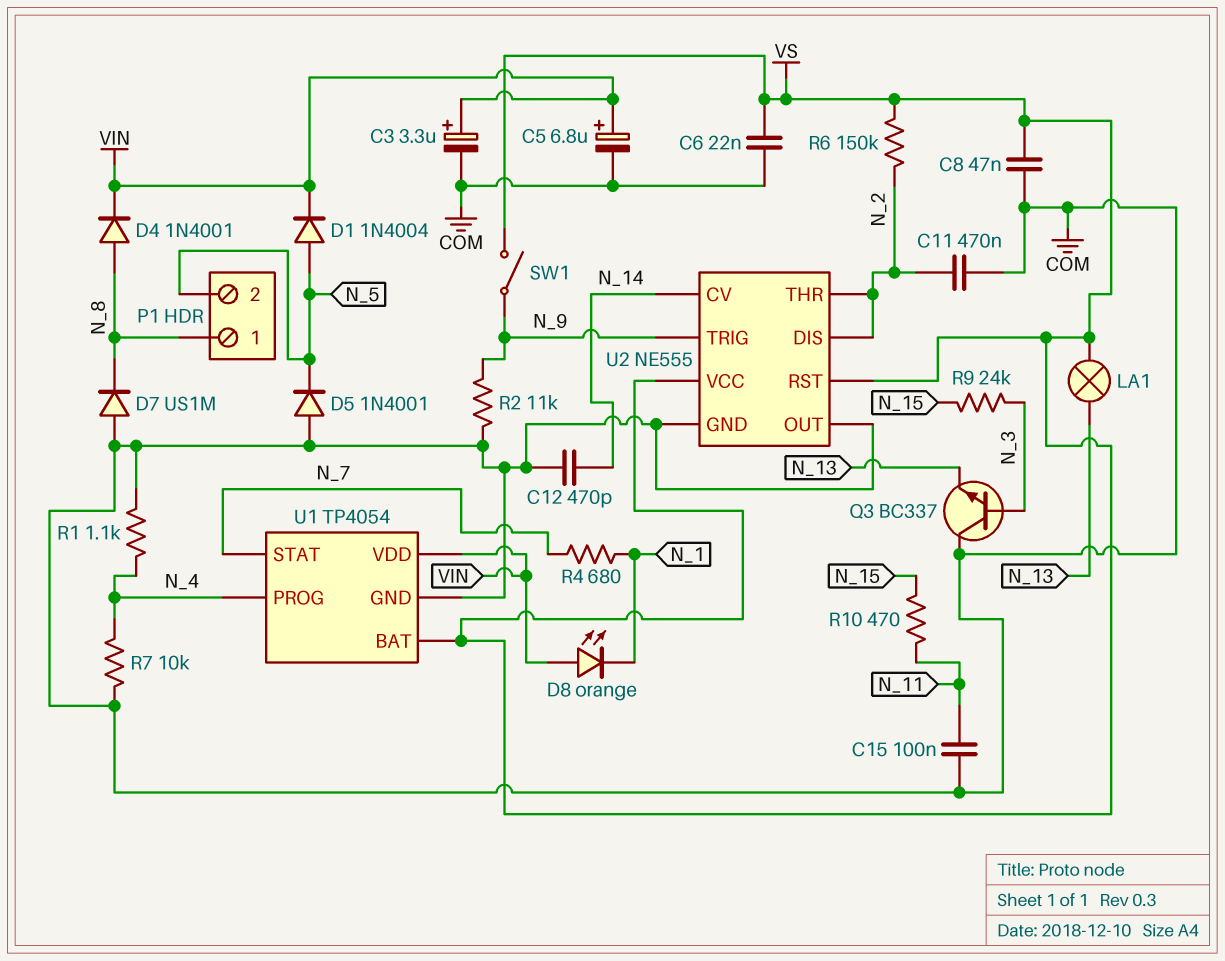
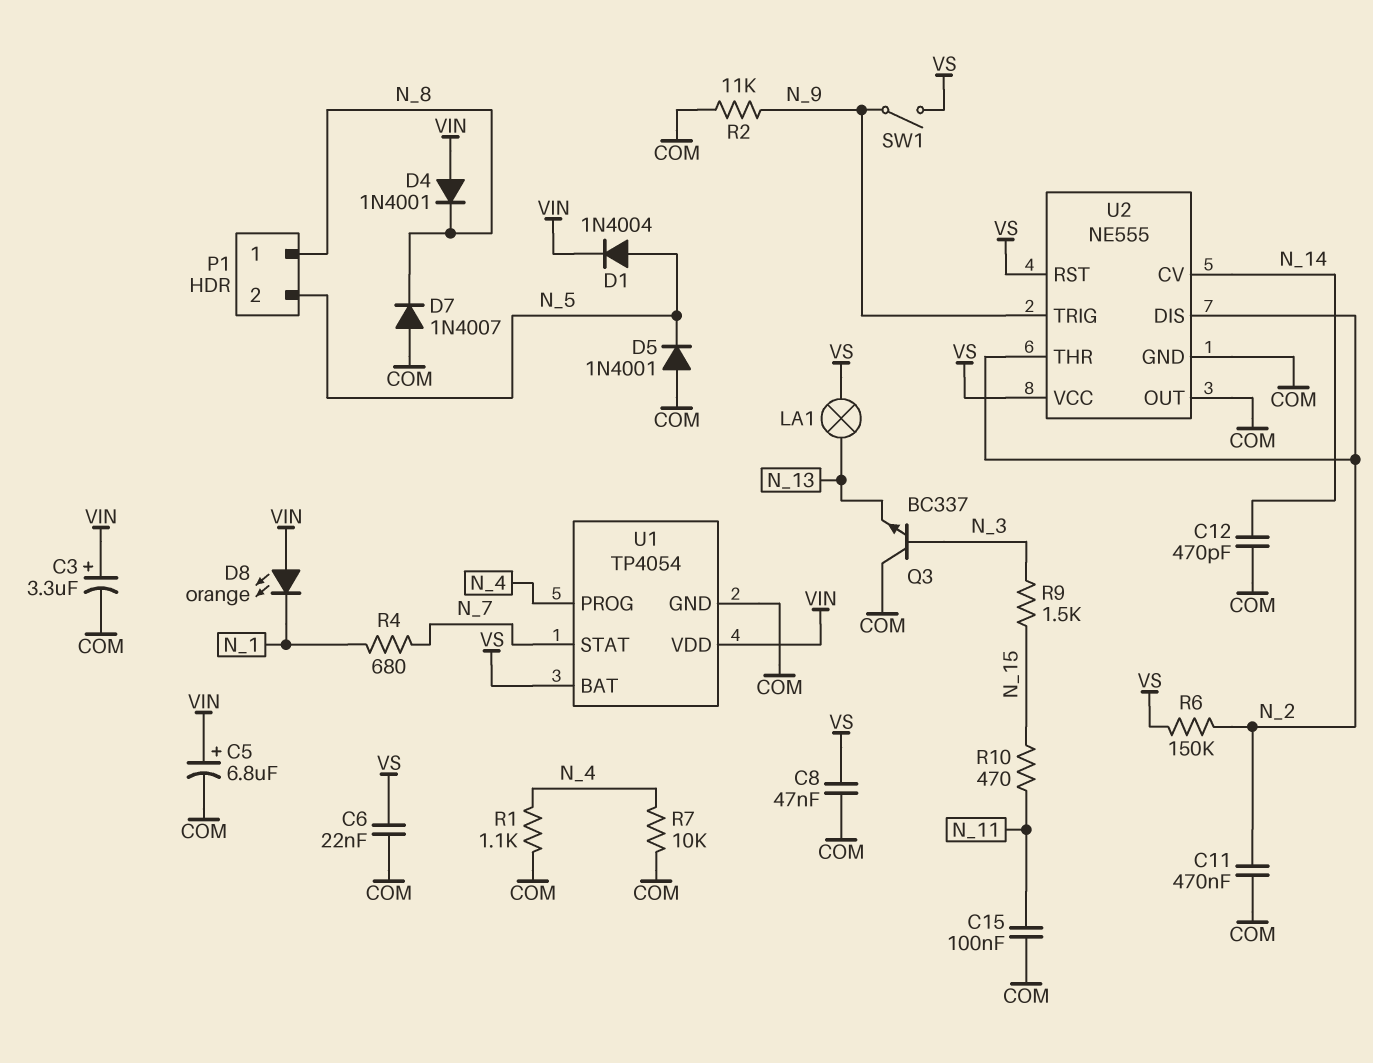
D4: diode 1N4001 (A N_8, K VIN) -> diode 1N4001 (A VIN, K N_8)
D7: diode US1M (A COM, K N_8) -> diode 1N4007 (A COM, K N_8)
R9: 24k (N_3, N_15) -> 1.5k (N_3, N_15)

